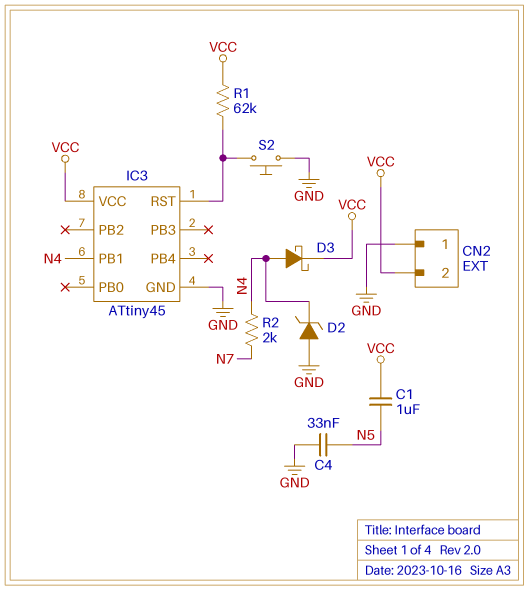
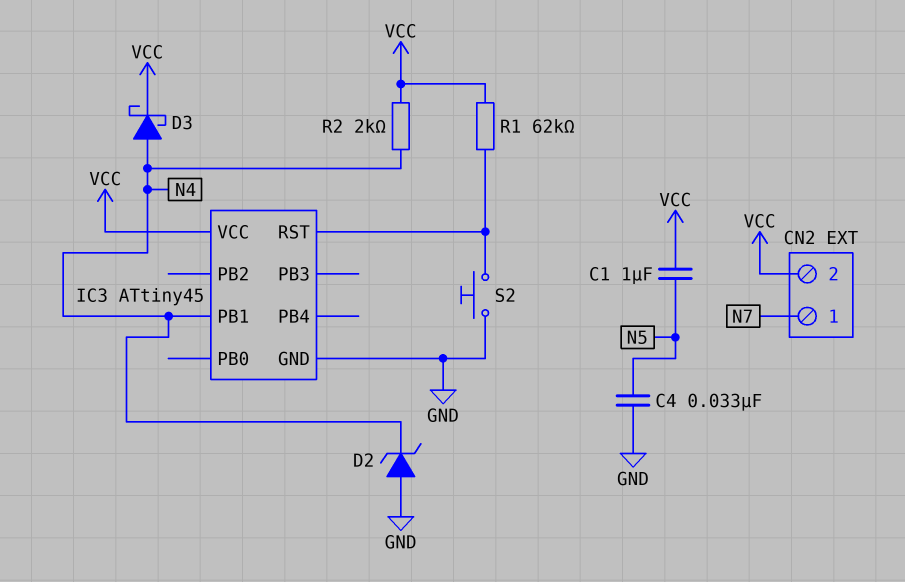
CN2 pin 1: GND -> N7
R2: 2k (N4, N7) -> 2k (N4, VCC)

